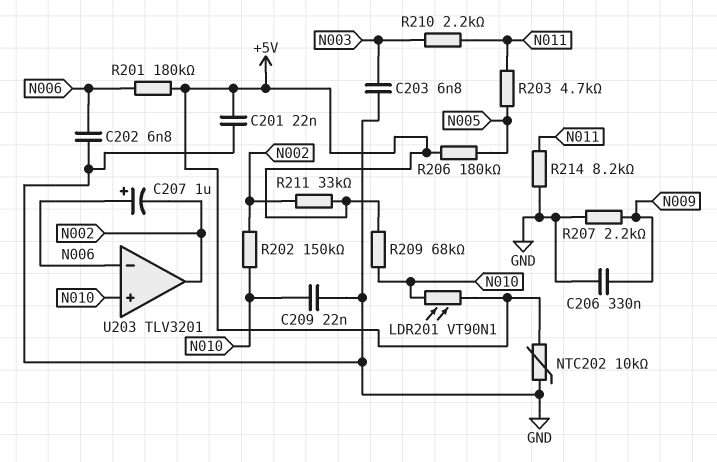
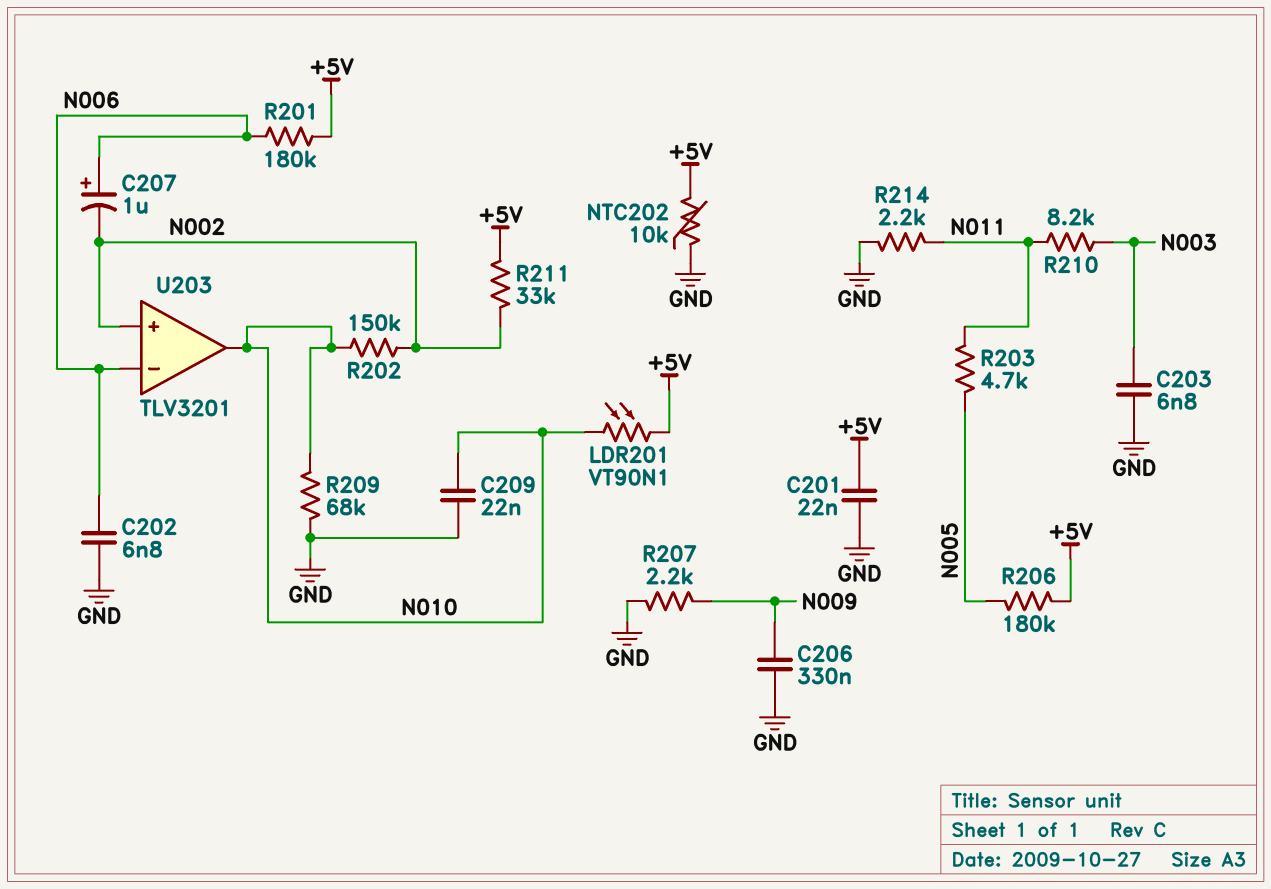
R209: 68k (+5V, N010) -> 68k (GND, N010)
R210: 2.2k (N003, N011) -> 8.2k (N003, N011)
R214: 8.2k (GND, N011) -> 2.2k (GND, N011)
U203 pin in+: N010 -> N002
U203 pin out: N002 -> N010

